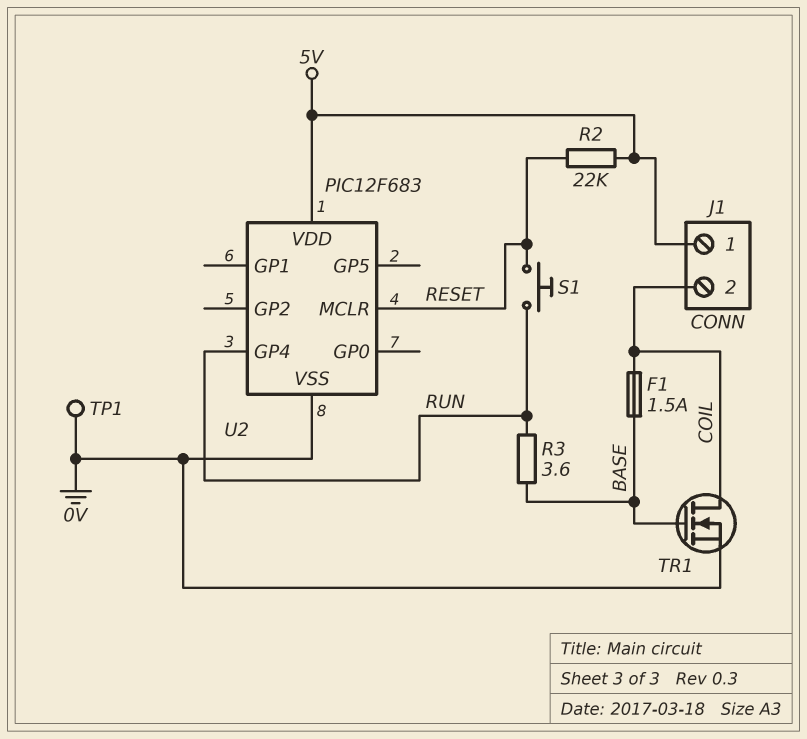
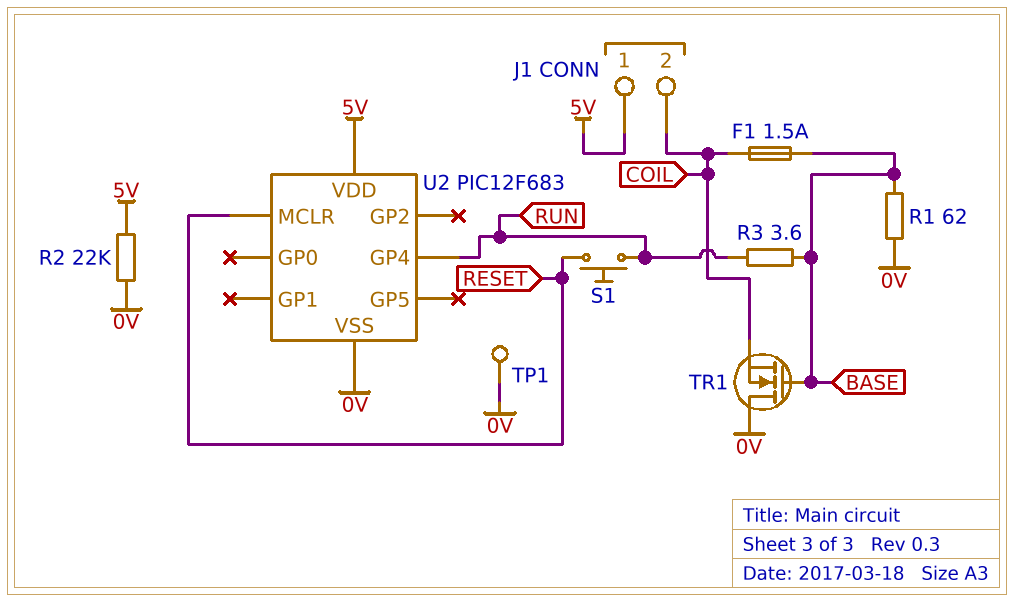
R1: none -> 62 (0V, BASE)
R2: 22k (5V, RESET) -> 22k (0V, 5V)
TR1: NMOS (G BASE, D COIL, S 0V) -> NMOS (G BASE, D 0V, S COIL)

